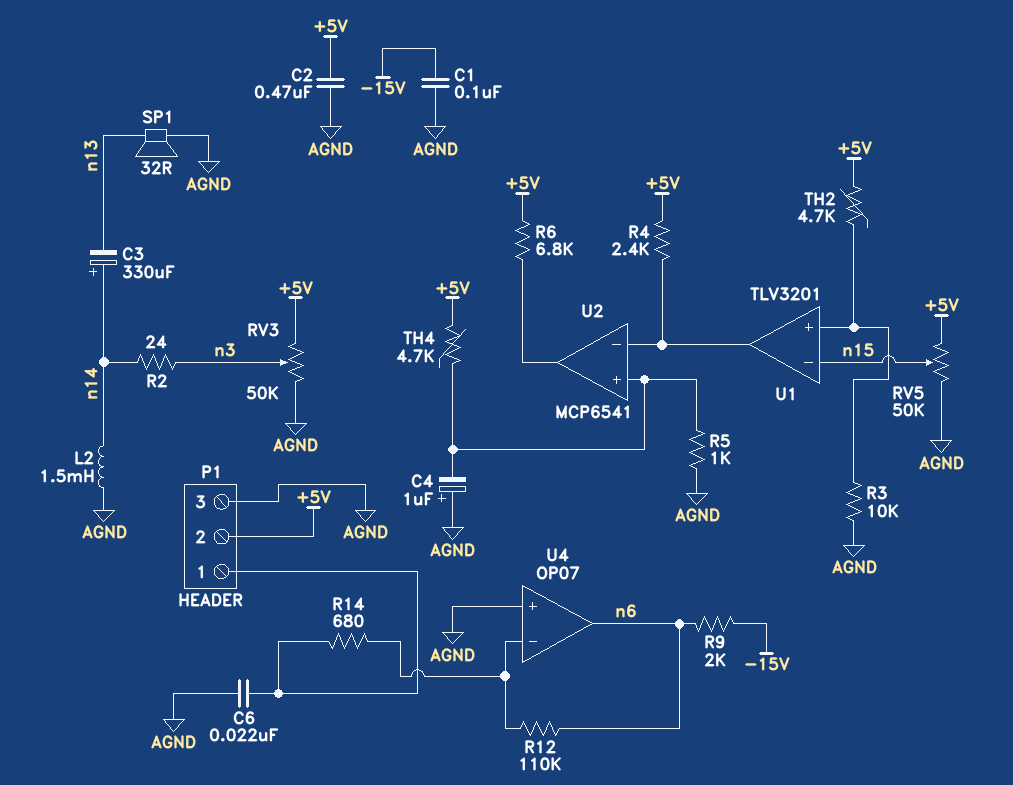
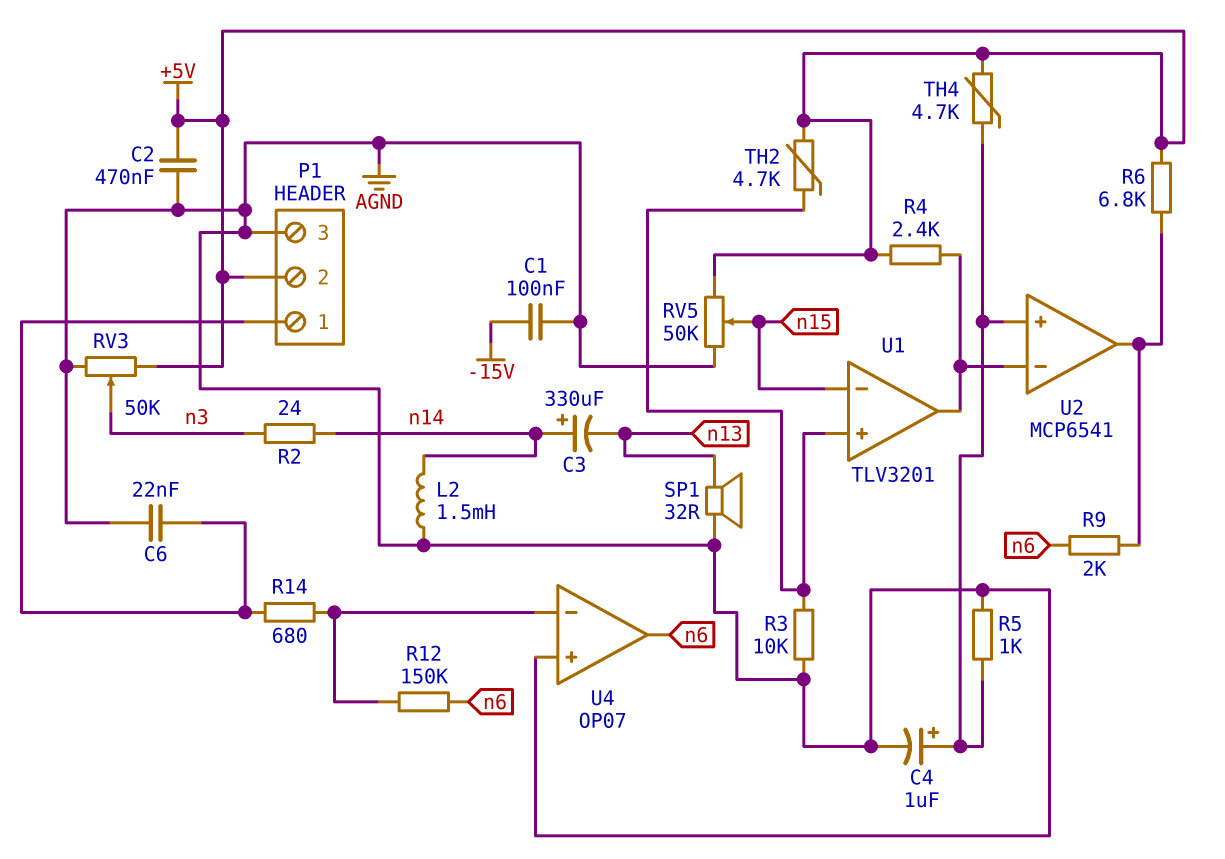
C4: 1uF (plus AGND, minus U2/in+) -> 1uF (plus U2/in+, minus AGND)
R9: 2k (-15V, n6) -> 2k (U2/out, n6)
R12: 110k (U4/in-, n6) -> 150k (U4/in-, n6)

